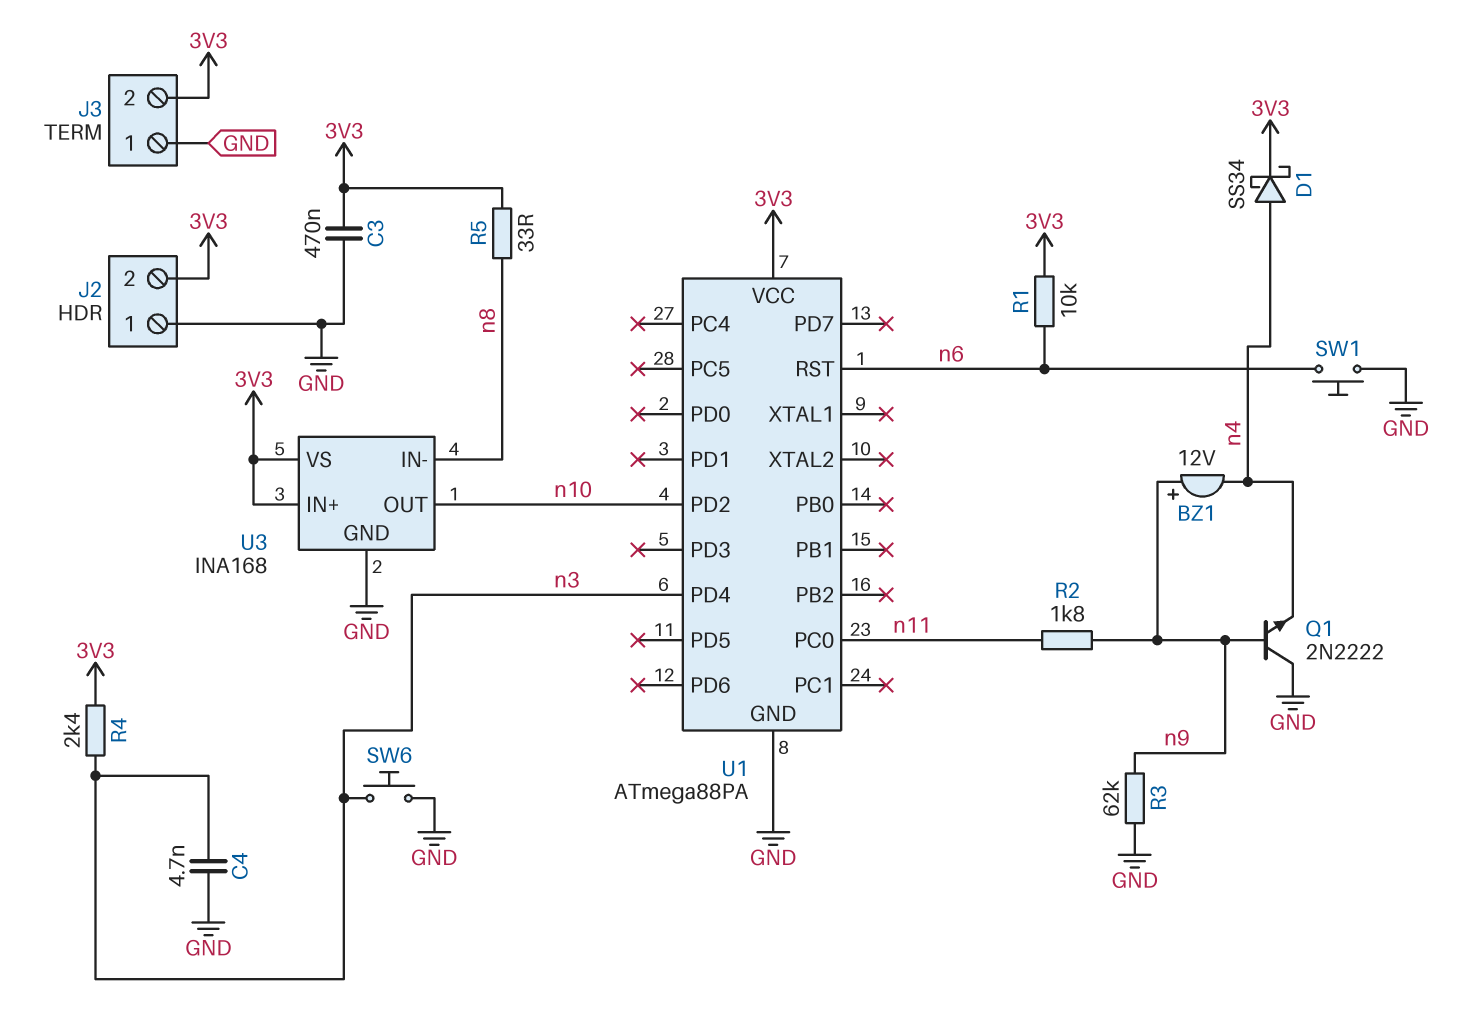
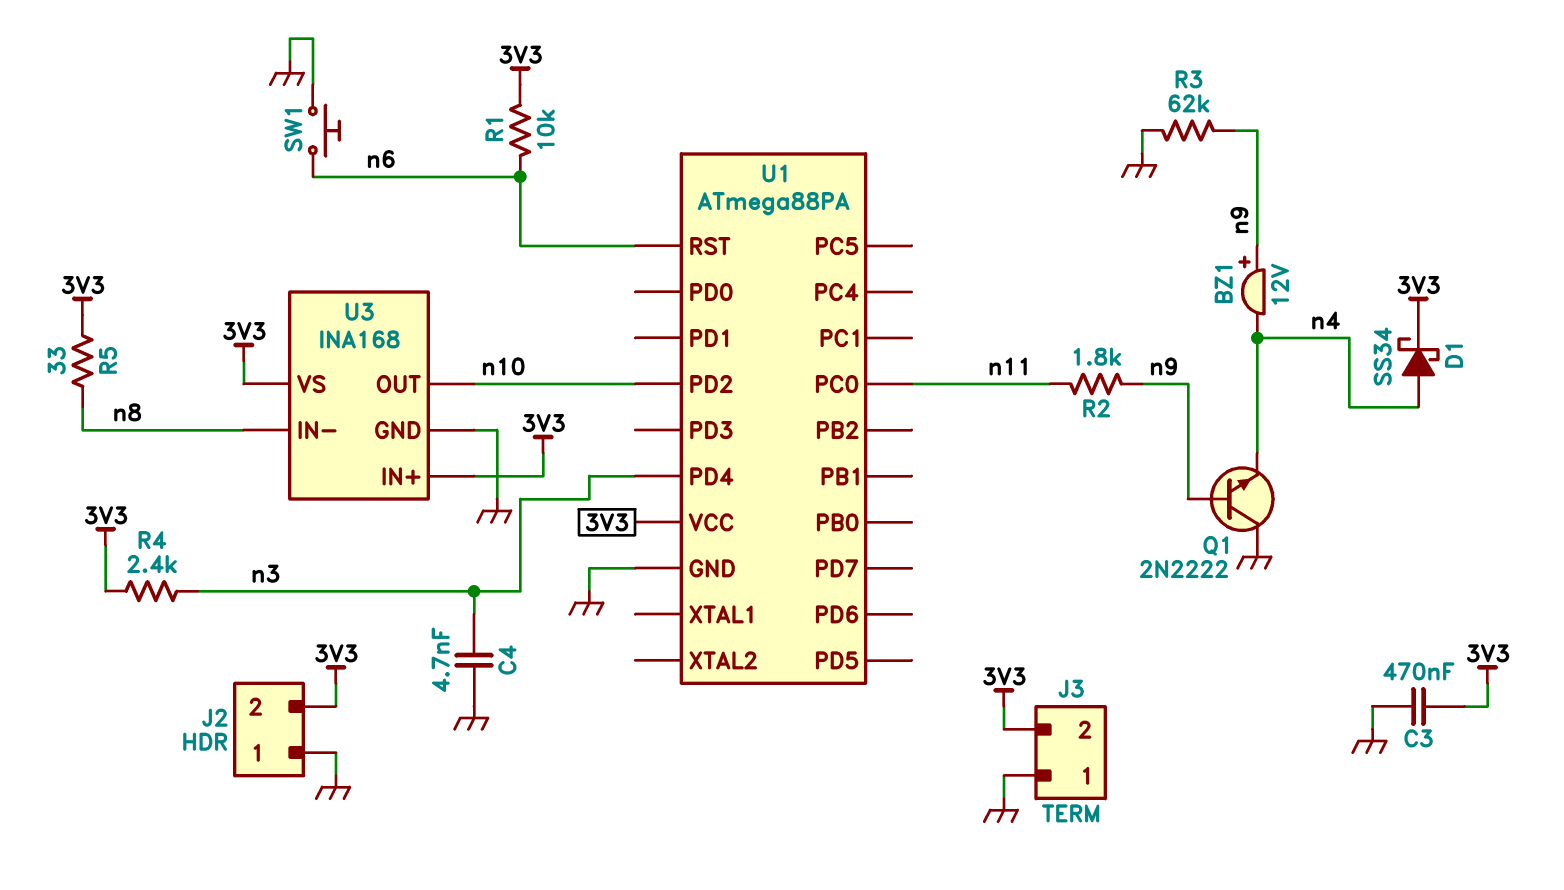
SW6: button (GND, n3) -> none

